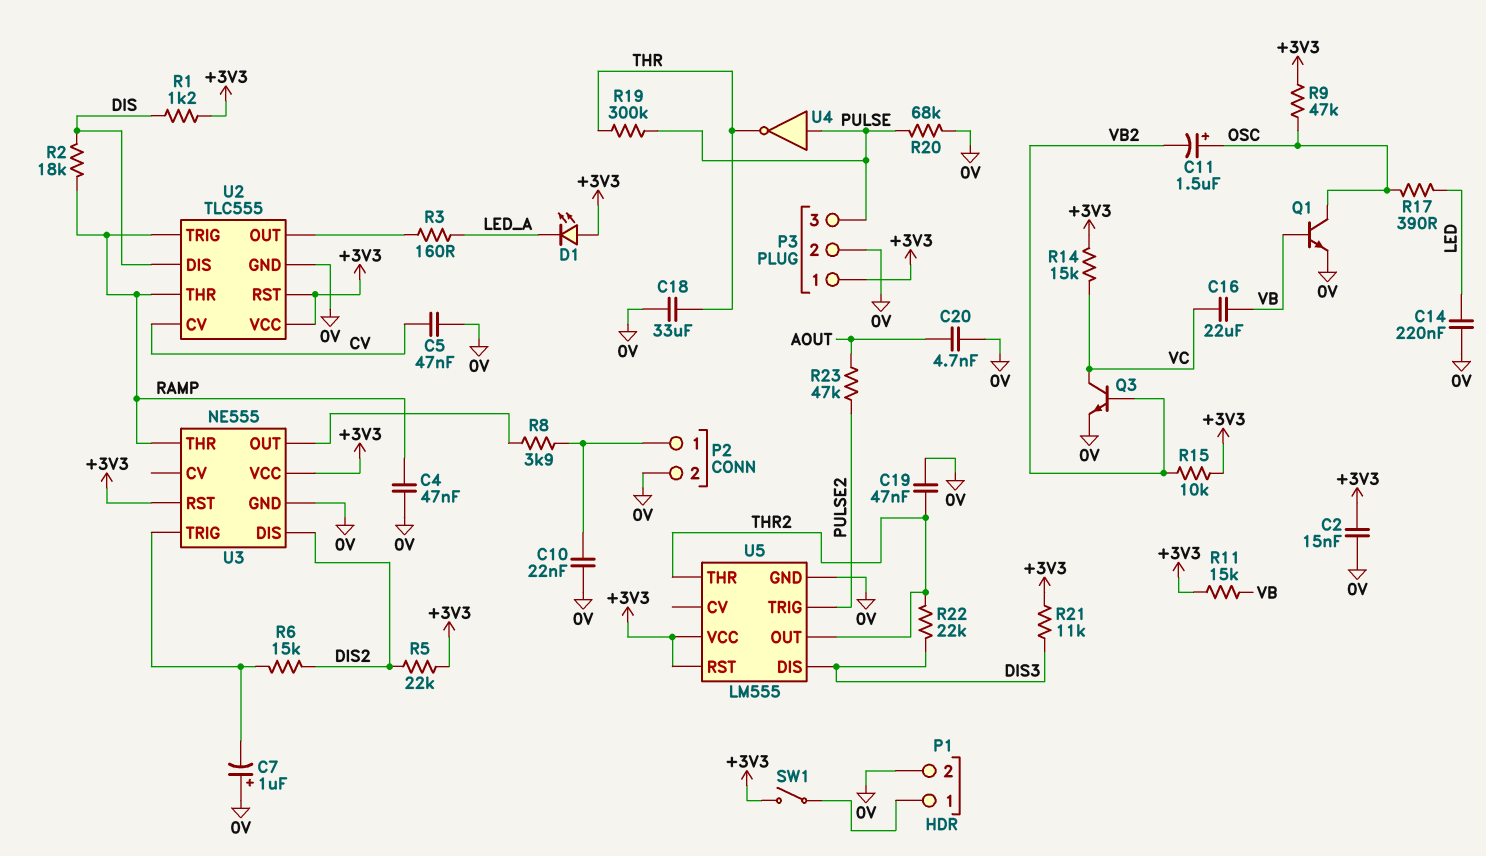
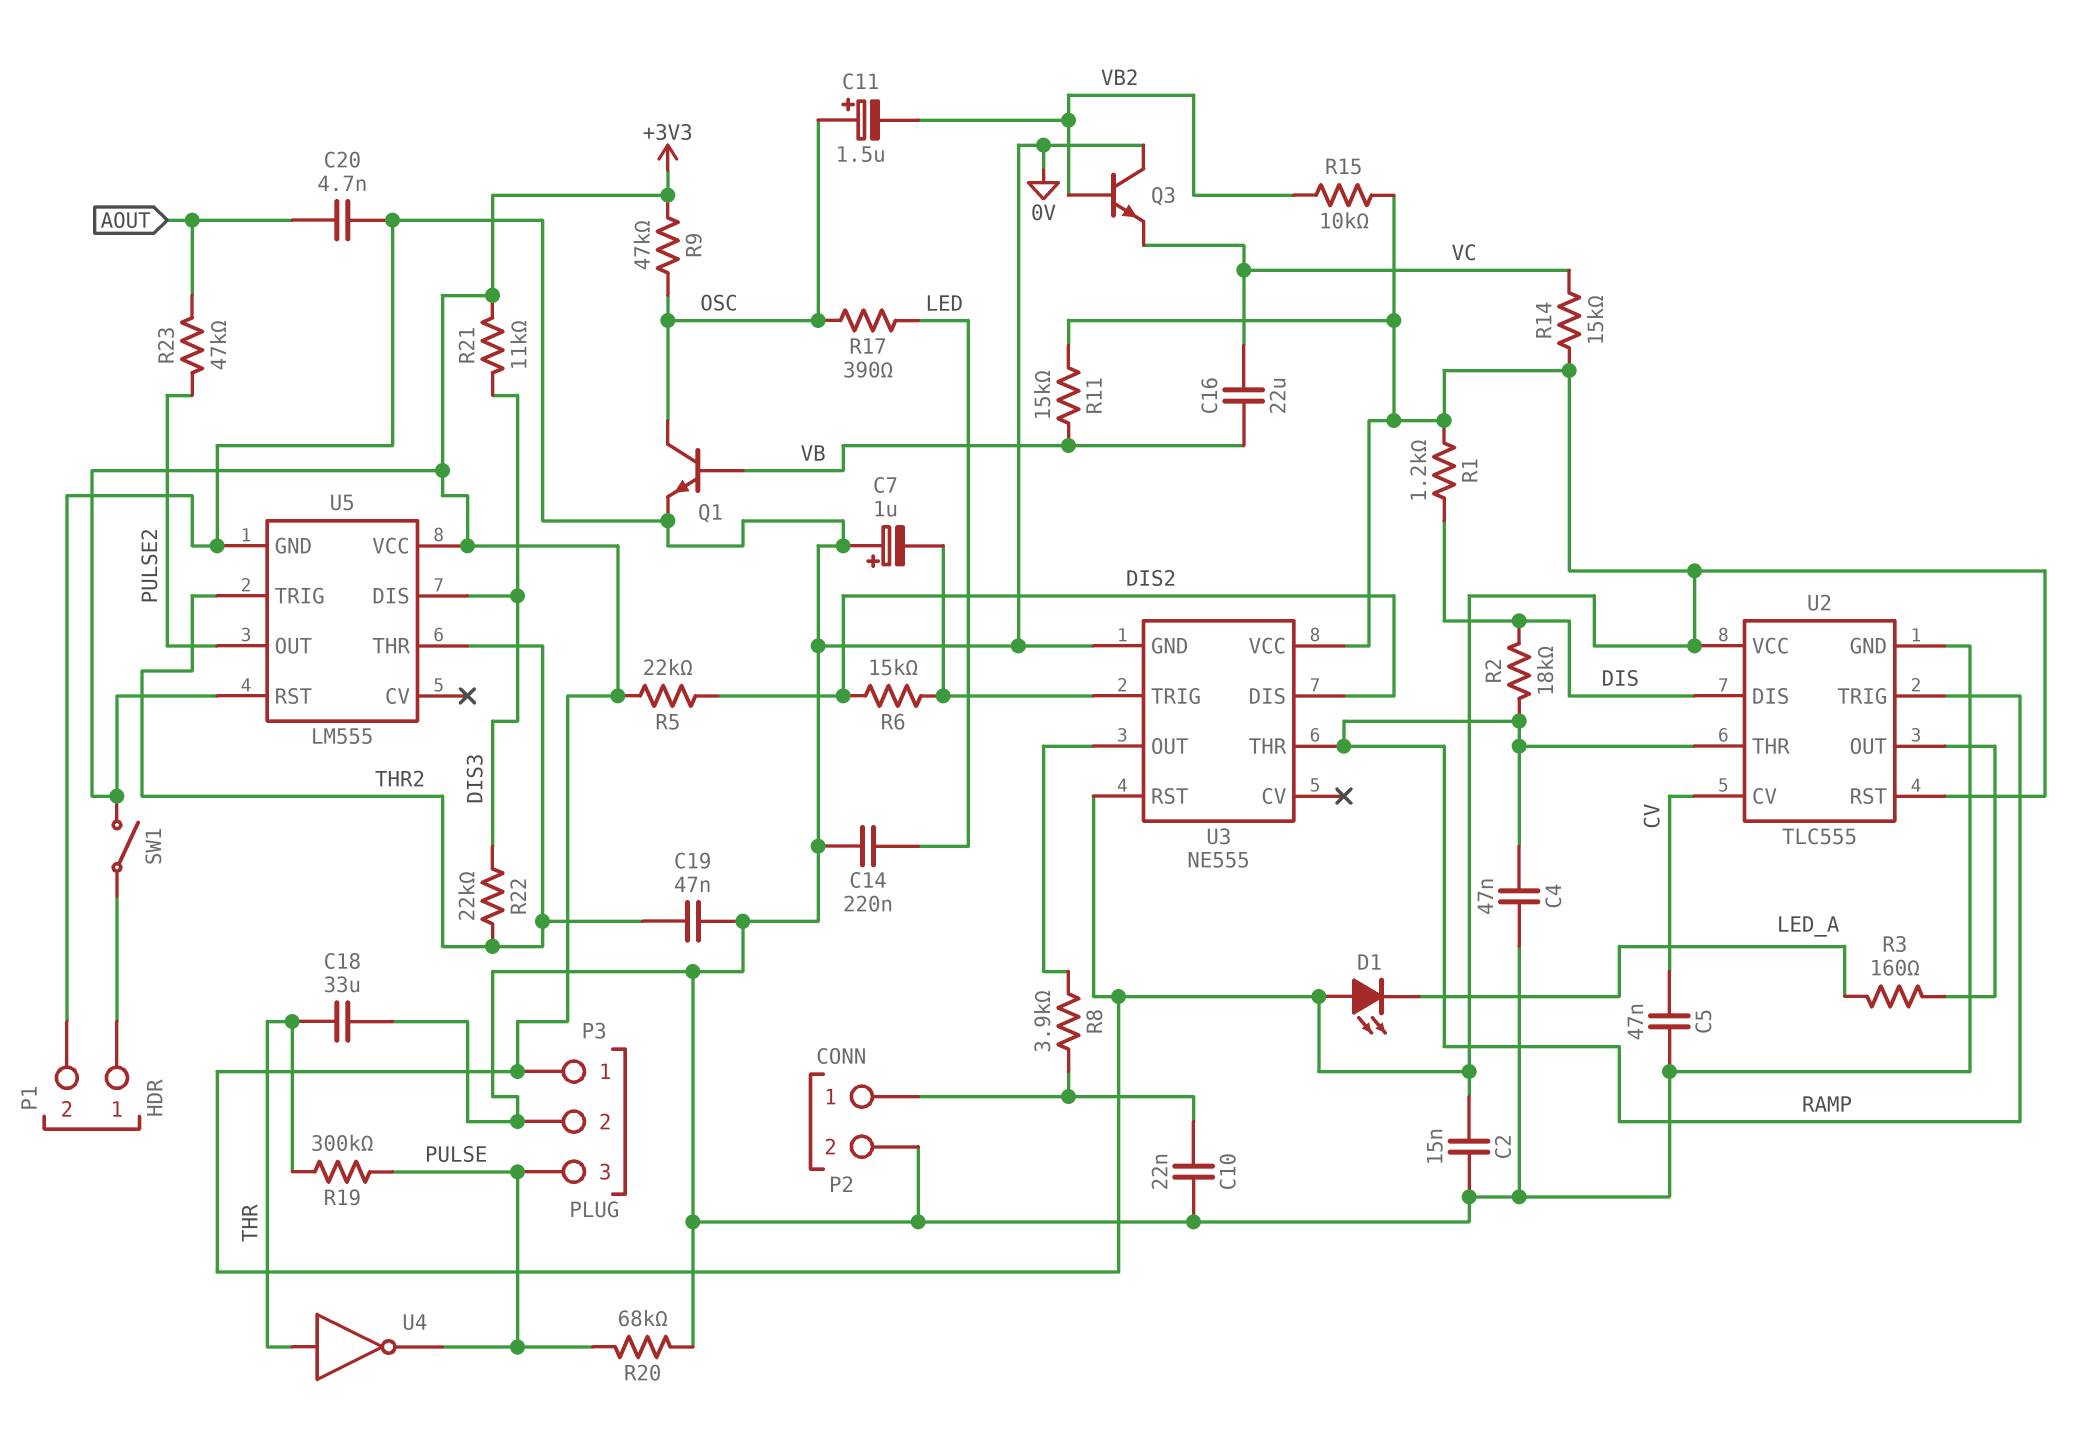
Q3: NPN (B VB2, C VC, E 0V) -> NPN (B VB2, C 0V, E VC)
U4: NOT (in PULSE, out THR) -> NOT (in THR, out PULSE)
U5 pin OUT: THR2 -> PULSE2
U5 pin TRIG: PULSE2 -> THR2

